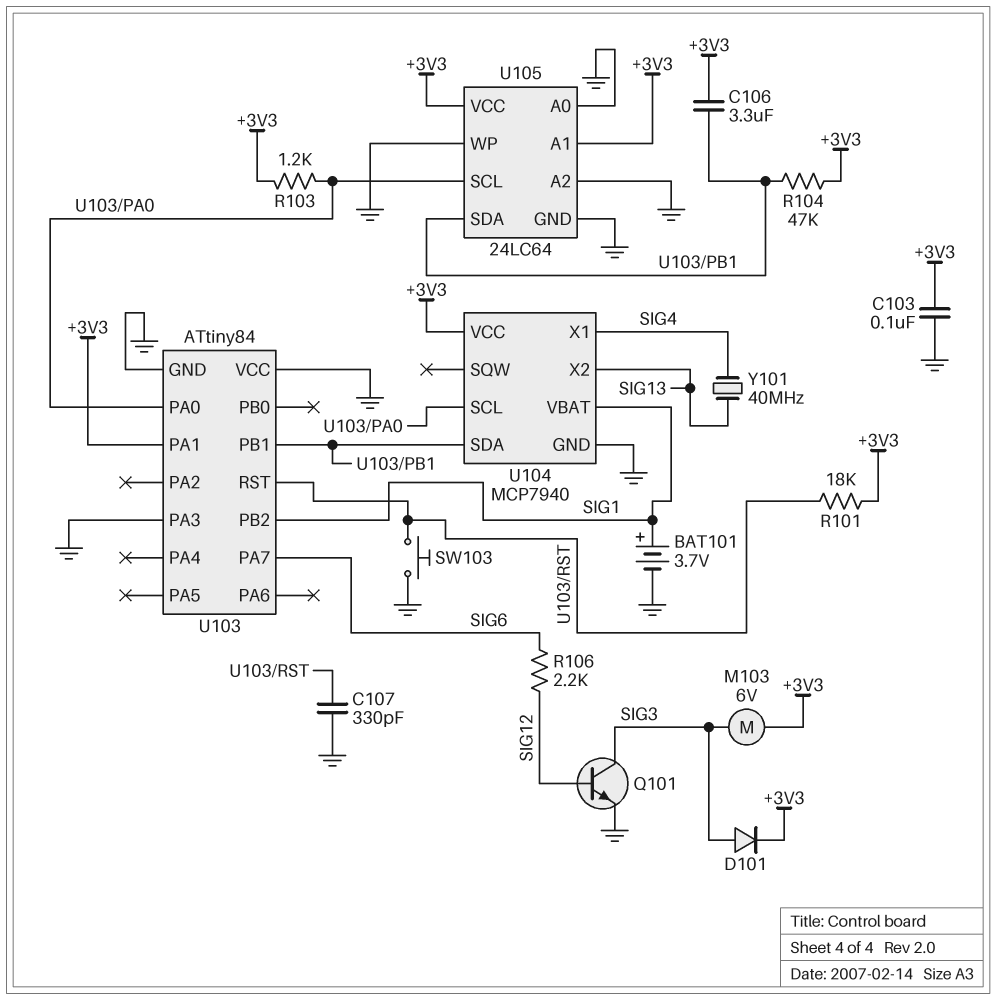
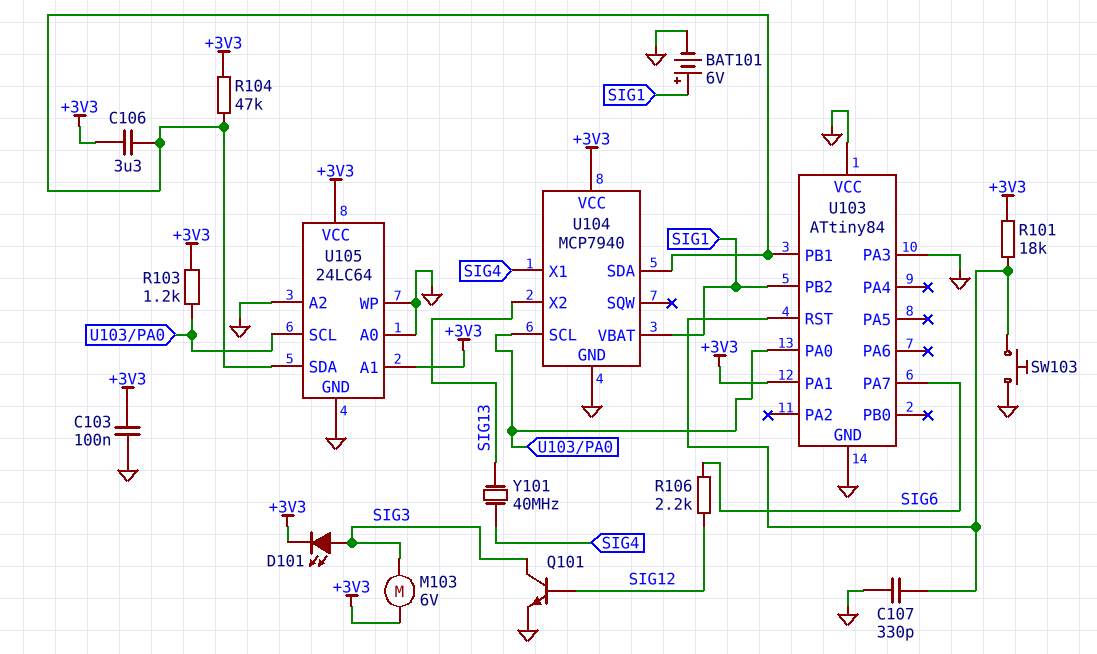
BAT101: 3.7V (plus SIG1, minus GND) -> 6V (plus SIG1, minus GND)
D101: diode (A SIG3, K +3V3) -> LED (A SIG3, K +3V3)

